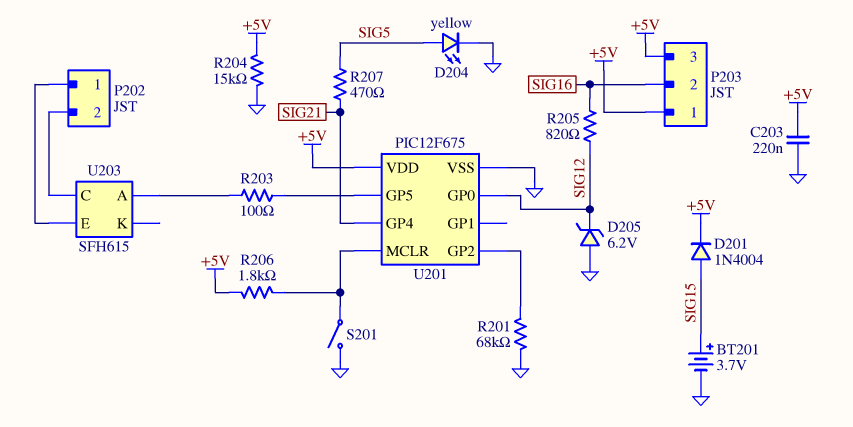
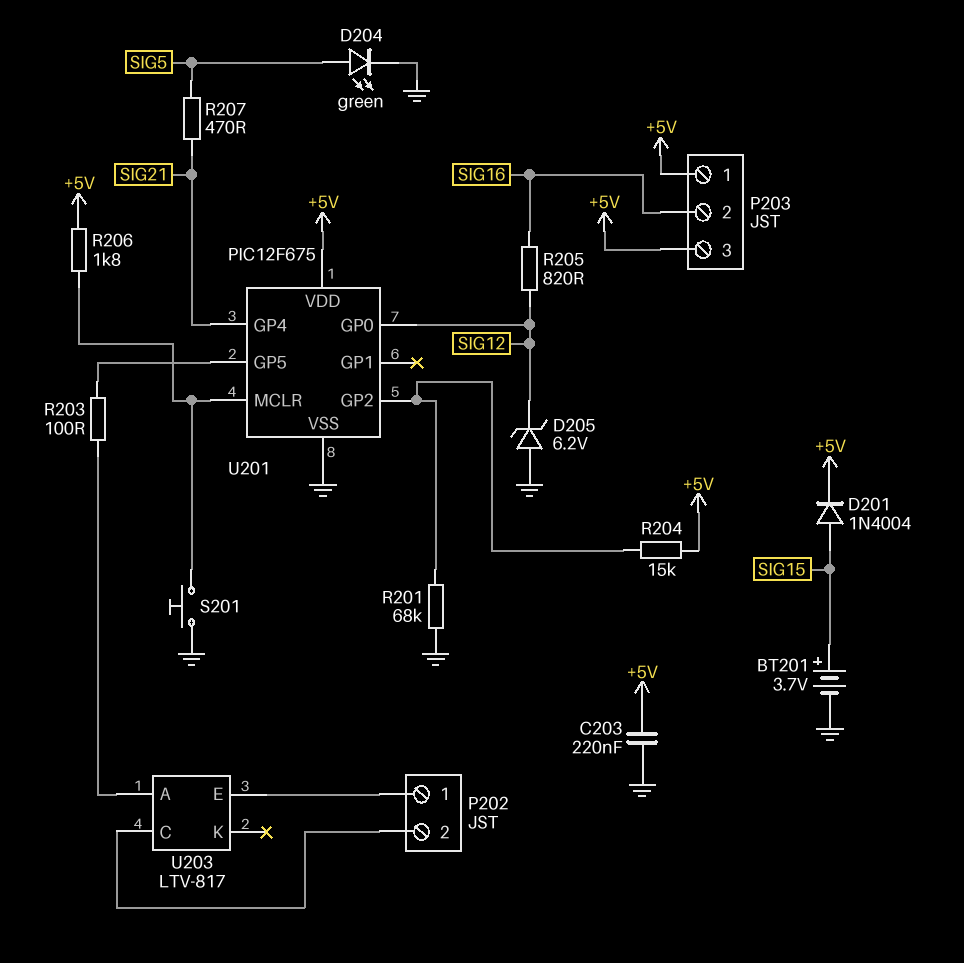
D204: LED yellow (A SIG5, K GND) -> LED green (A SIG5, K GND)
R204: 15k (+5V, GND) -> 15k (+5V, U201/GP2)
S201: switch (GND, U201/MCLR) -> button (GND, U201/MCLR)
U203: SFH615 -> LTV-817

